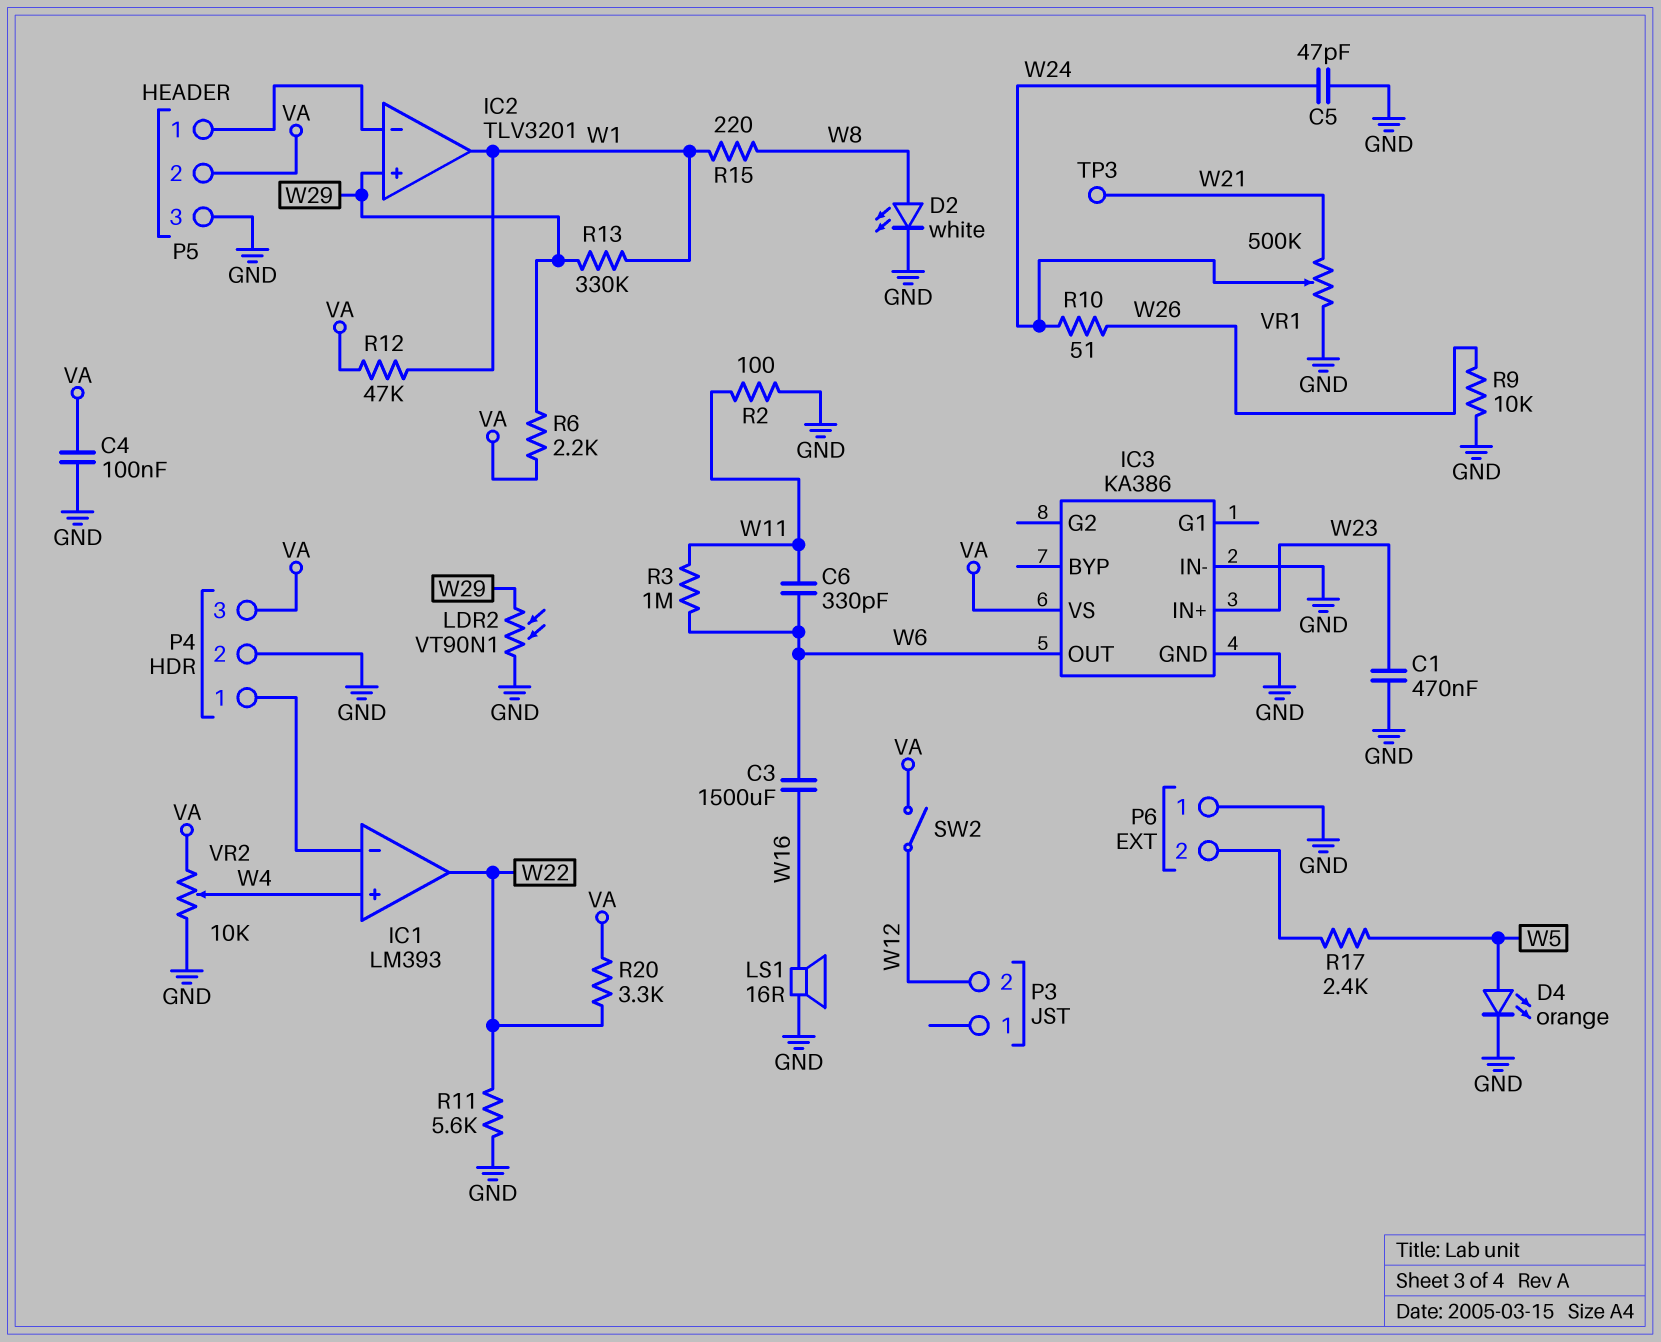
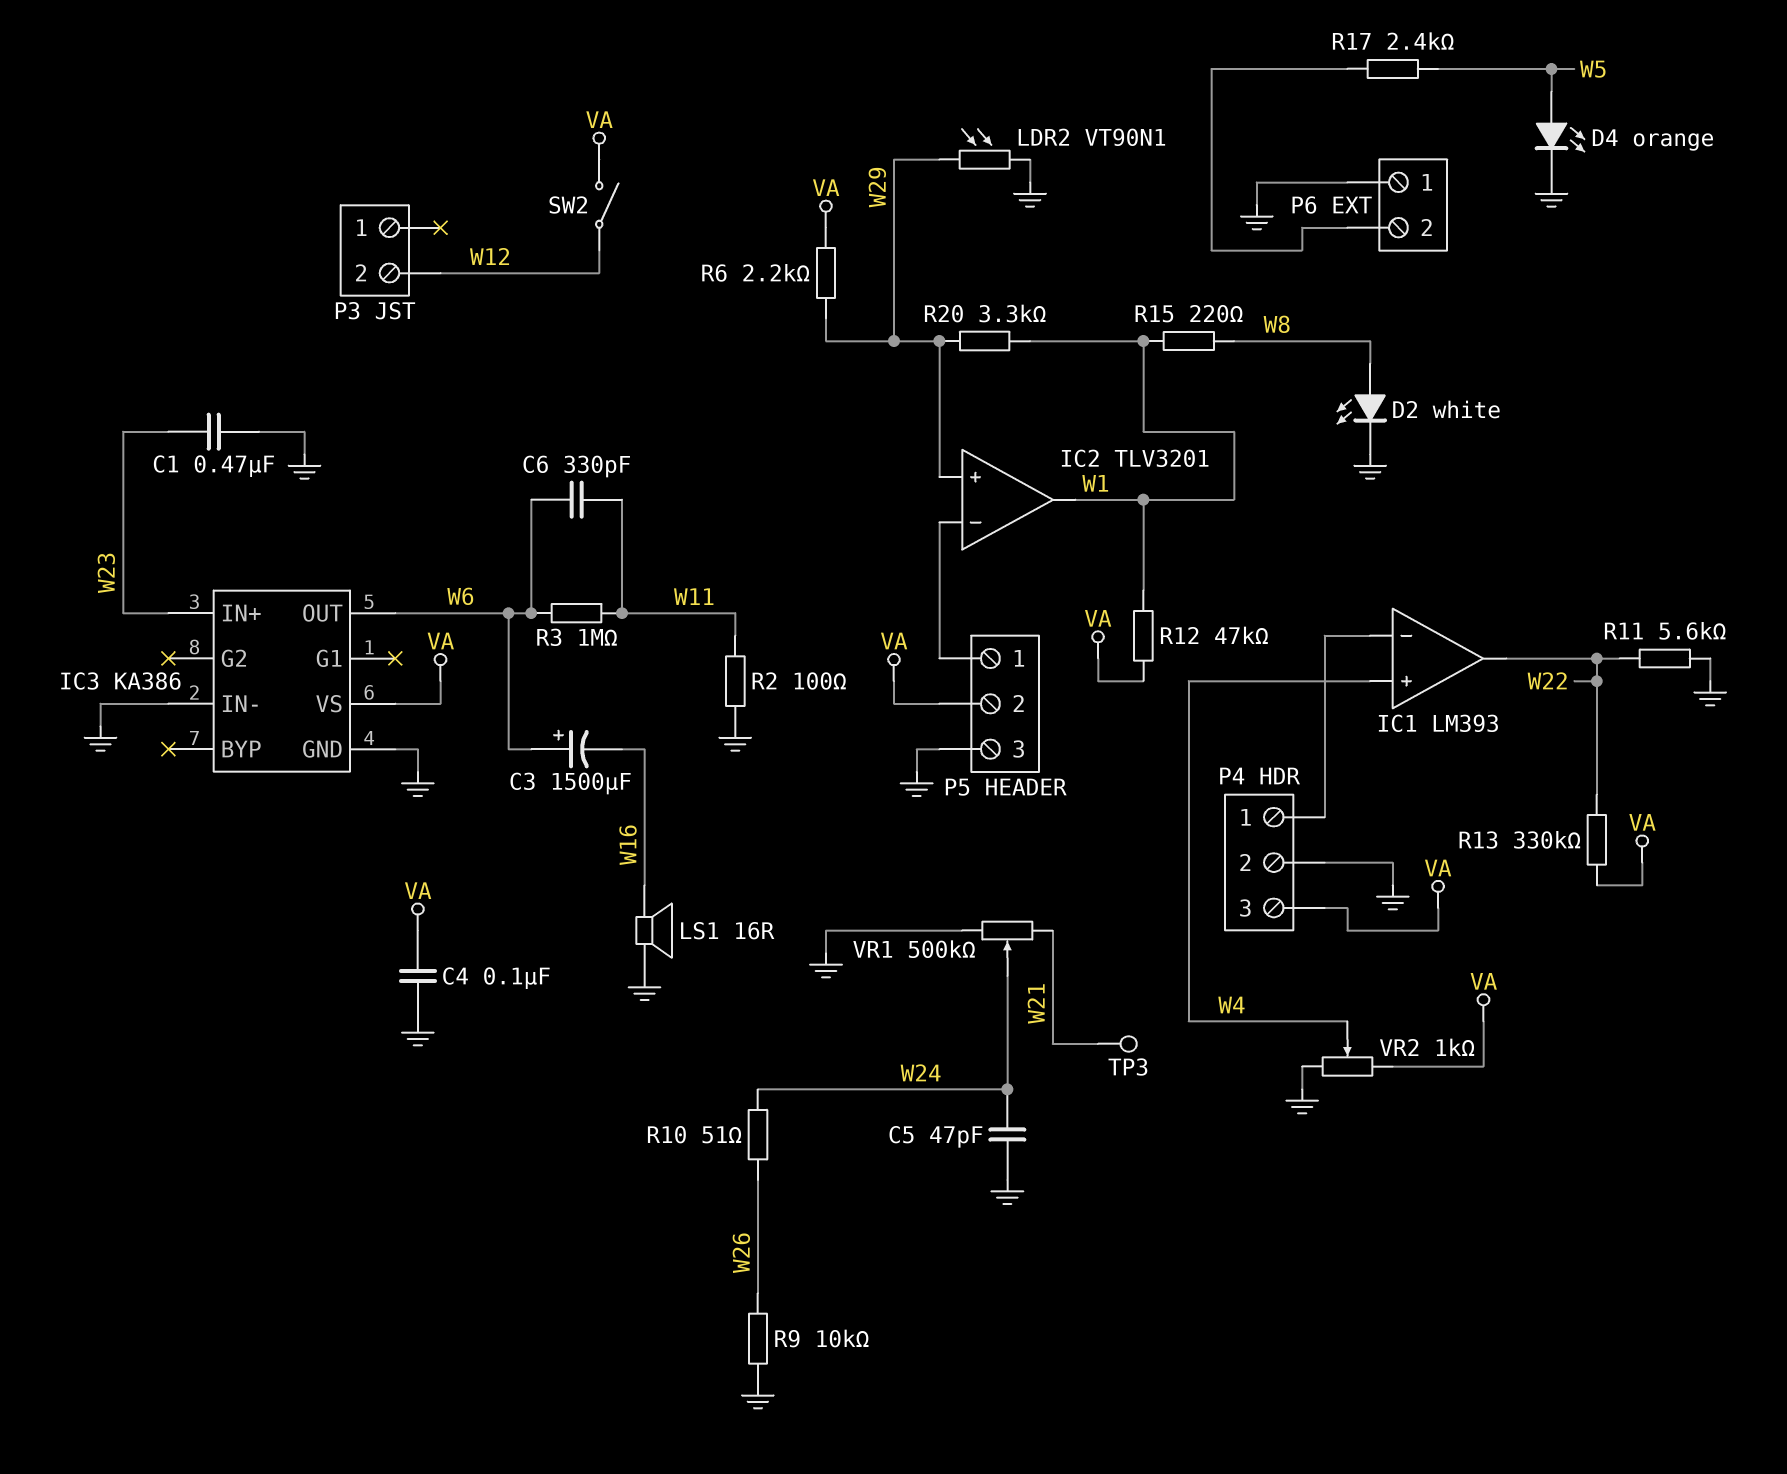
C3: 1500uF (W6, W16) -> 1500uF (plus W6, minus W16)
R13: 330k (W1, W29) -> 330k (VA, W22)
R20: 3.3k (VA, W22) -> 3.3k (W1, W29)
VR2: 10k (GND, VA, wiper W4) -> 1k (GND, VA, wiper W4)

